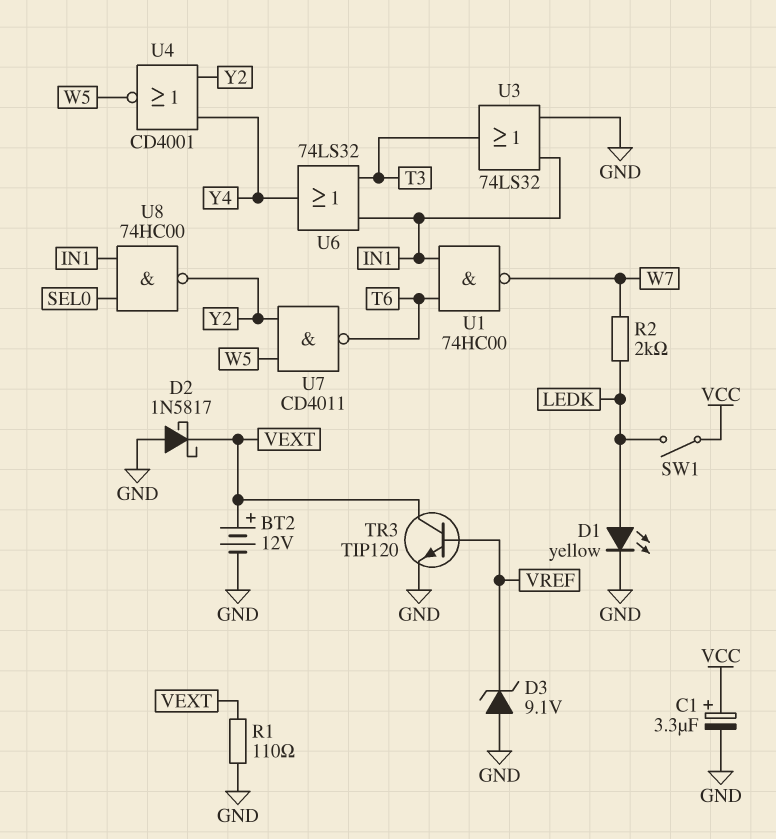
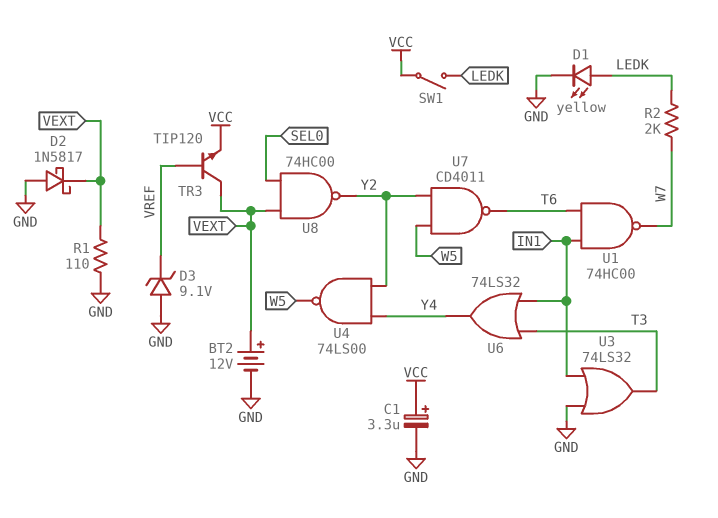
TR3: NPN TIP120 (B VREF, C VEXT, E GND) -> NPN TIP120 (B VREF, C VEXT, E VCC)
U4: NOR CD4001 (in Y2, in Y4, out W5) -> NAND 74LS00 (in Y2, in Y4, out W5)
U8: NAND 74HC00 (in IN1, in SEL0, out Y2) -> NAND 74HC00 (in SEL0, in VEXT, out Y2)

